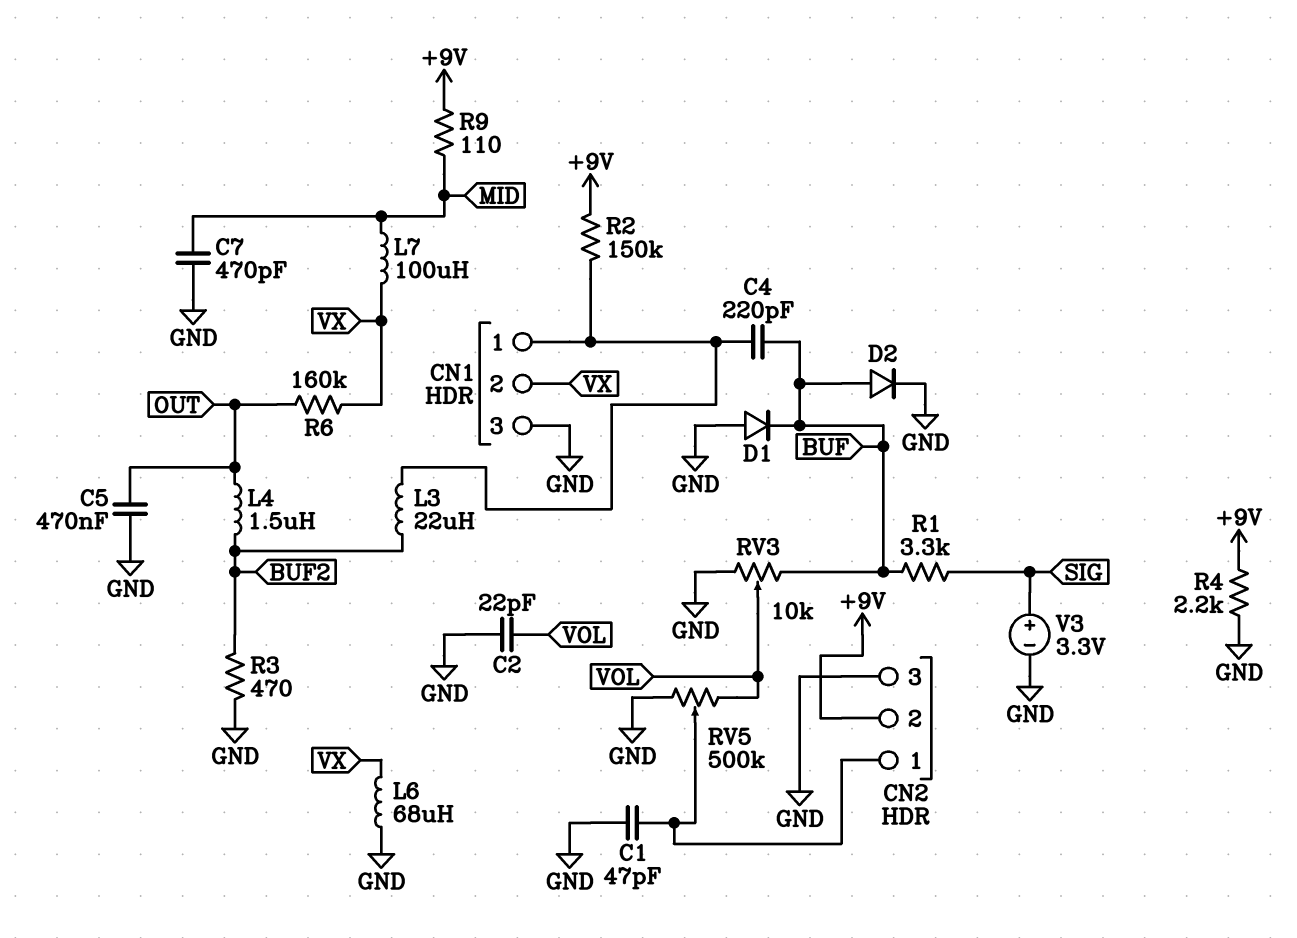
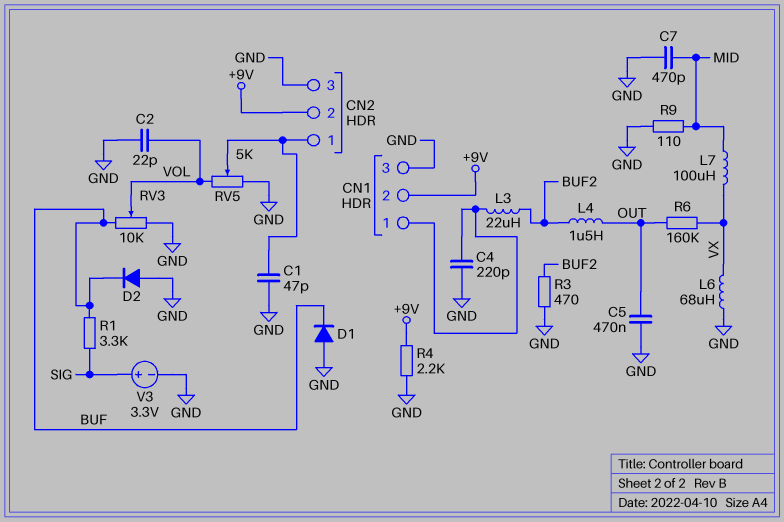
C4: 220pF (BUF, CN1/1) -> 220pF (CN1/1, GND)
CN1 pin 2: VX -> +9V
D2: diode (A BUF, K GND) -> diode (A GND, K BUF)
R2: 150k (+9V, CN1/1) -> none
R9: 110 (+9V, MID) -> 110 (GND, MID)
RV5: 500k (GND, VOL, wiper CN2/1) -> 5k (GND, VOL, wiper CN2/1)

